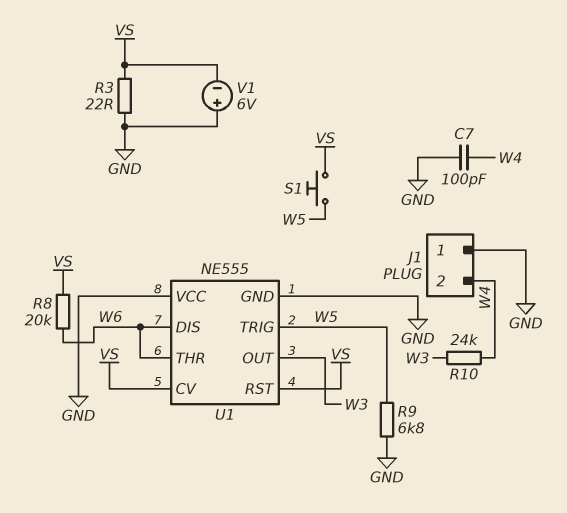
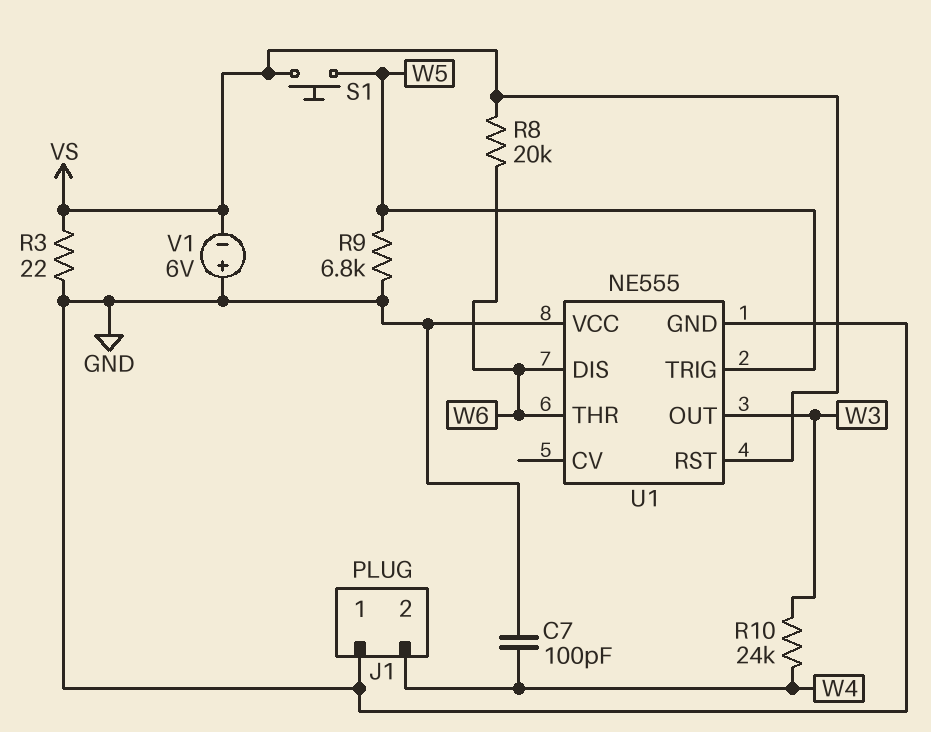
U1 pin CV: VS -> none

